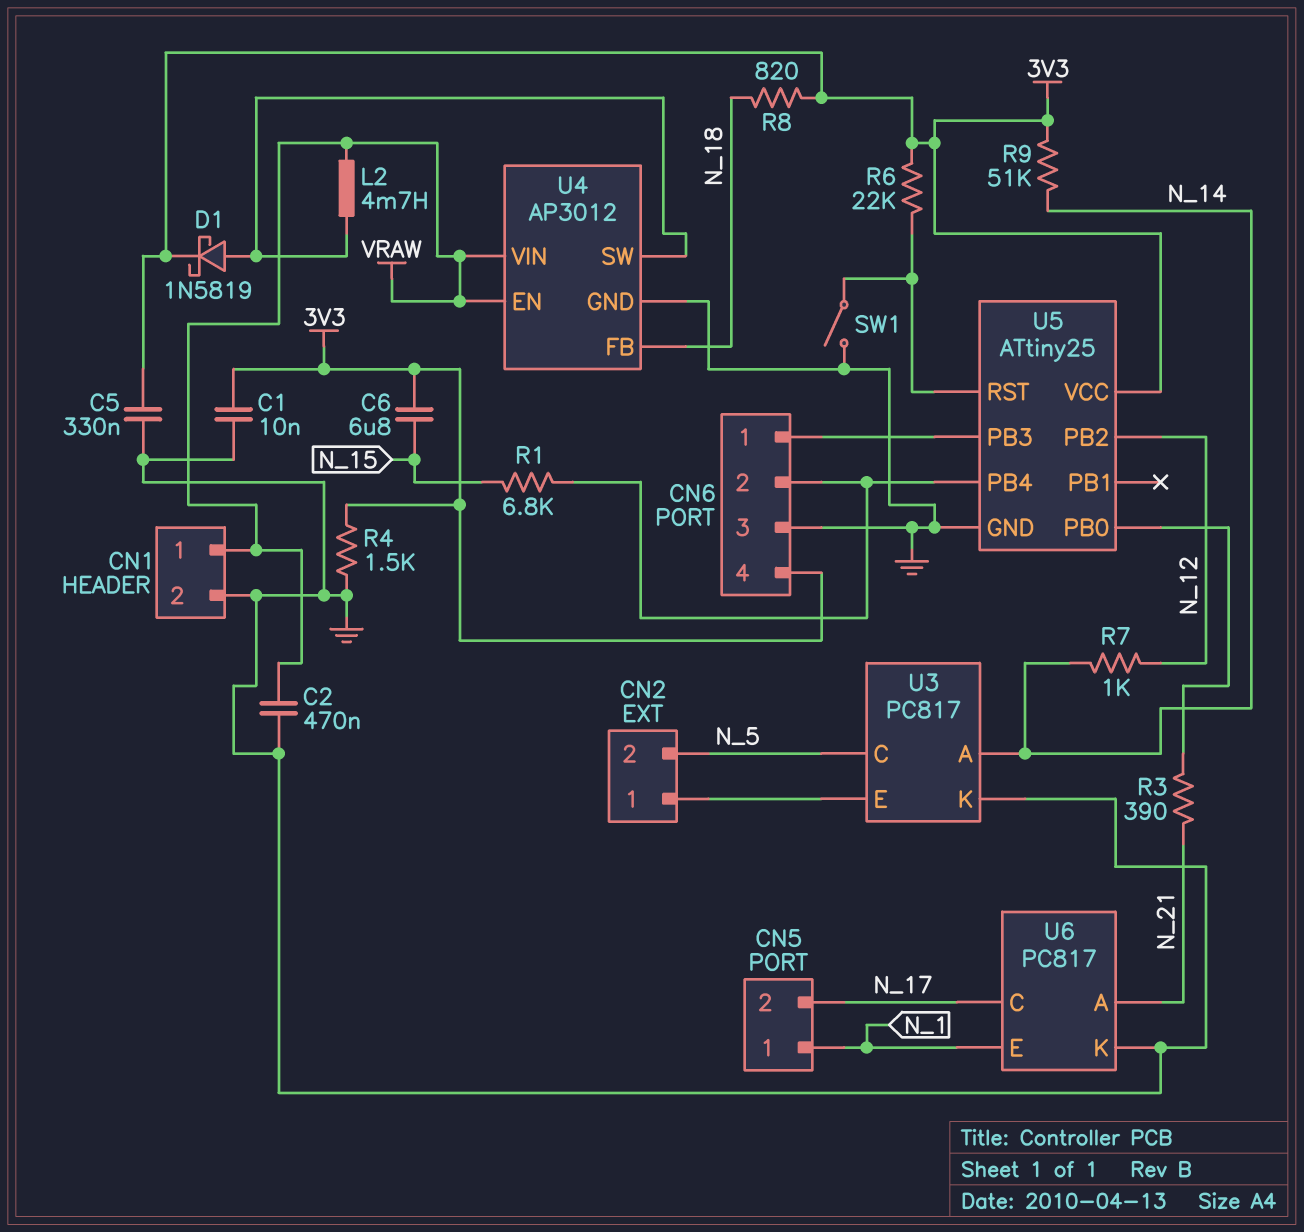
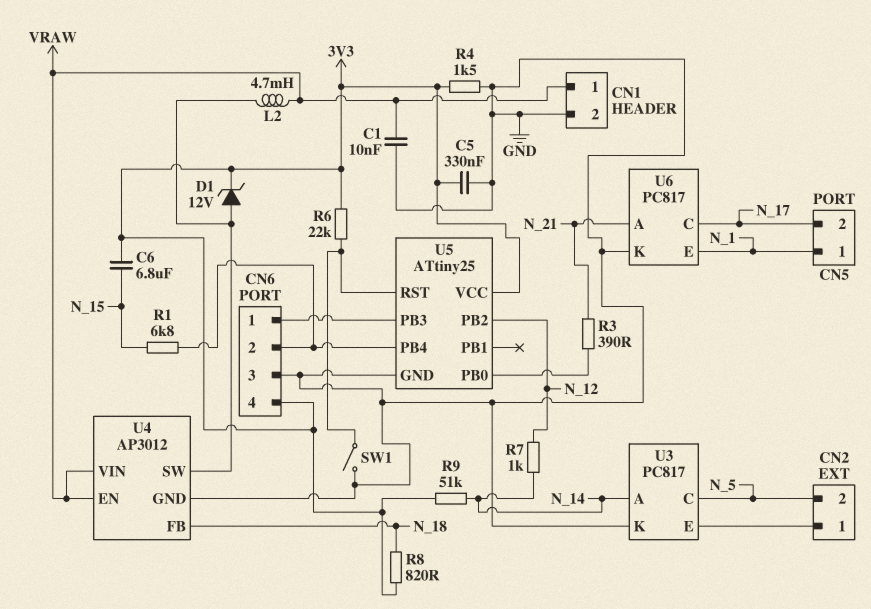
C1: 10nF (3V3, GND) -> 10nF (GND, VRAW)
C2: 470nF (GND, VRAW) -> none
D1: schottky 1N5819 (A U4/SW, K 3V3) -> zener 12V (A U4/SW, K 3V3)

